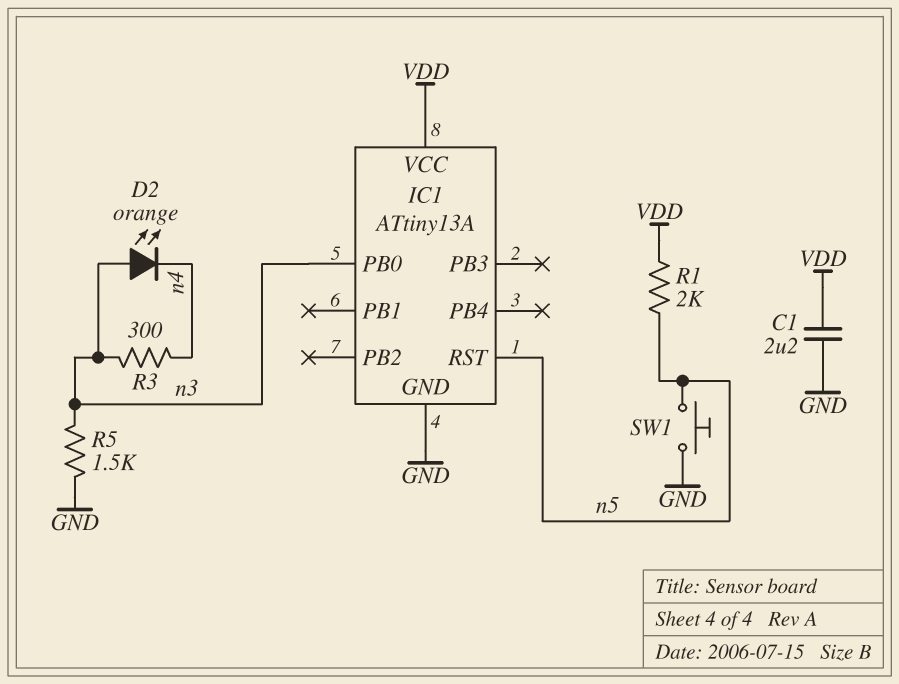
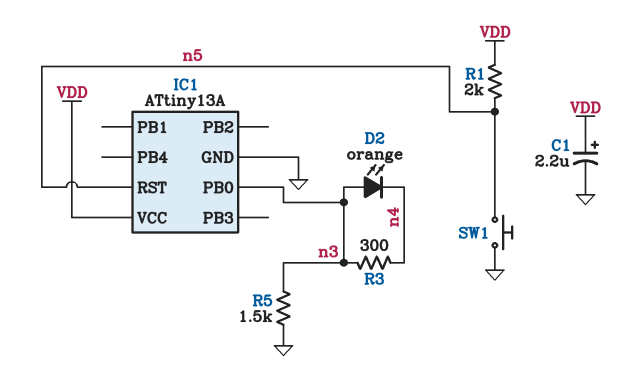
C1: 2.2uF (GND, VDD) -> 2.2uF (plus VDD, minus GND)

